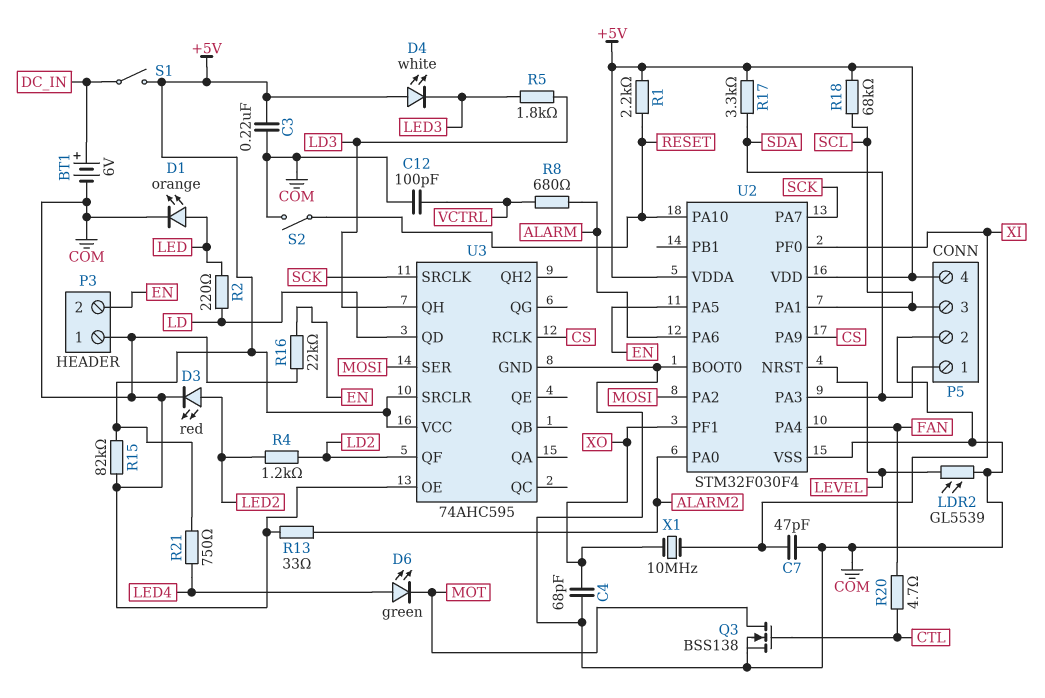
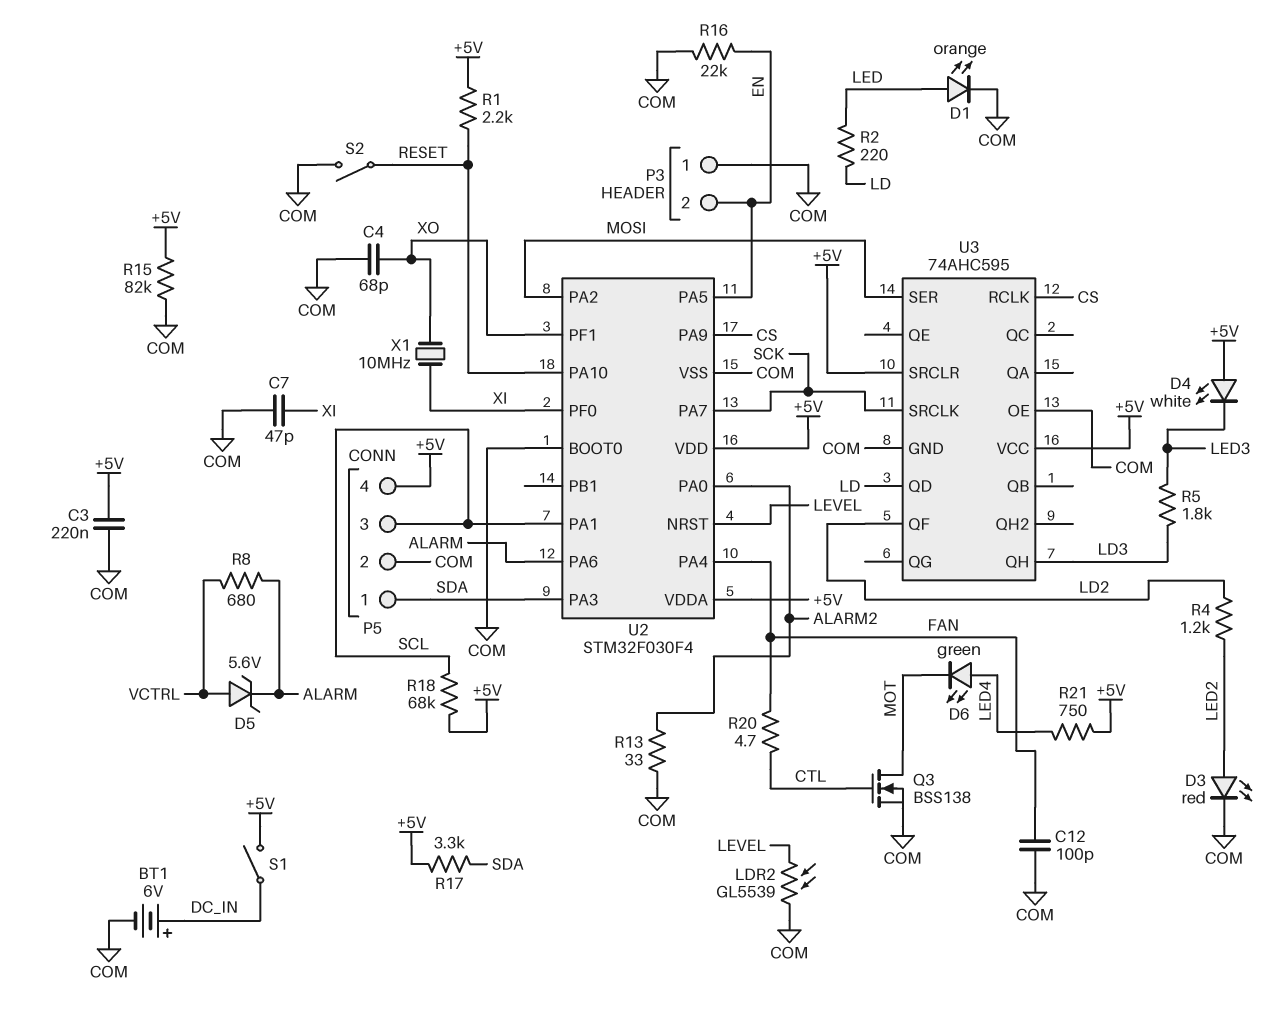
C12: 100pF (COM, VCTRL) -> 100pF (COM, FAN)
D5: none -> zener 5.6V (A VCTRL, K ALARM)

